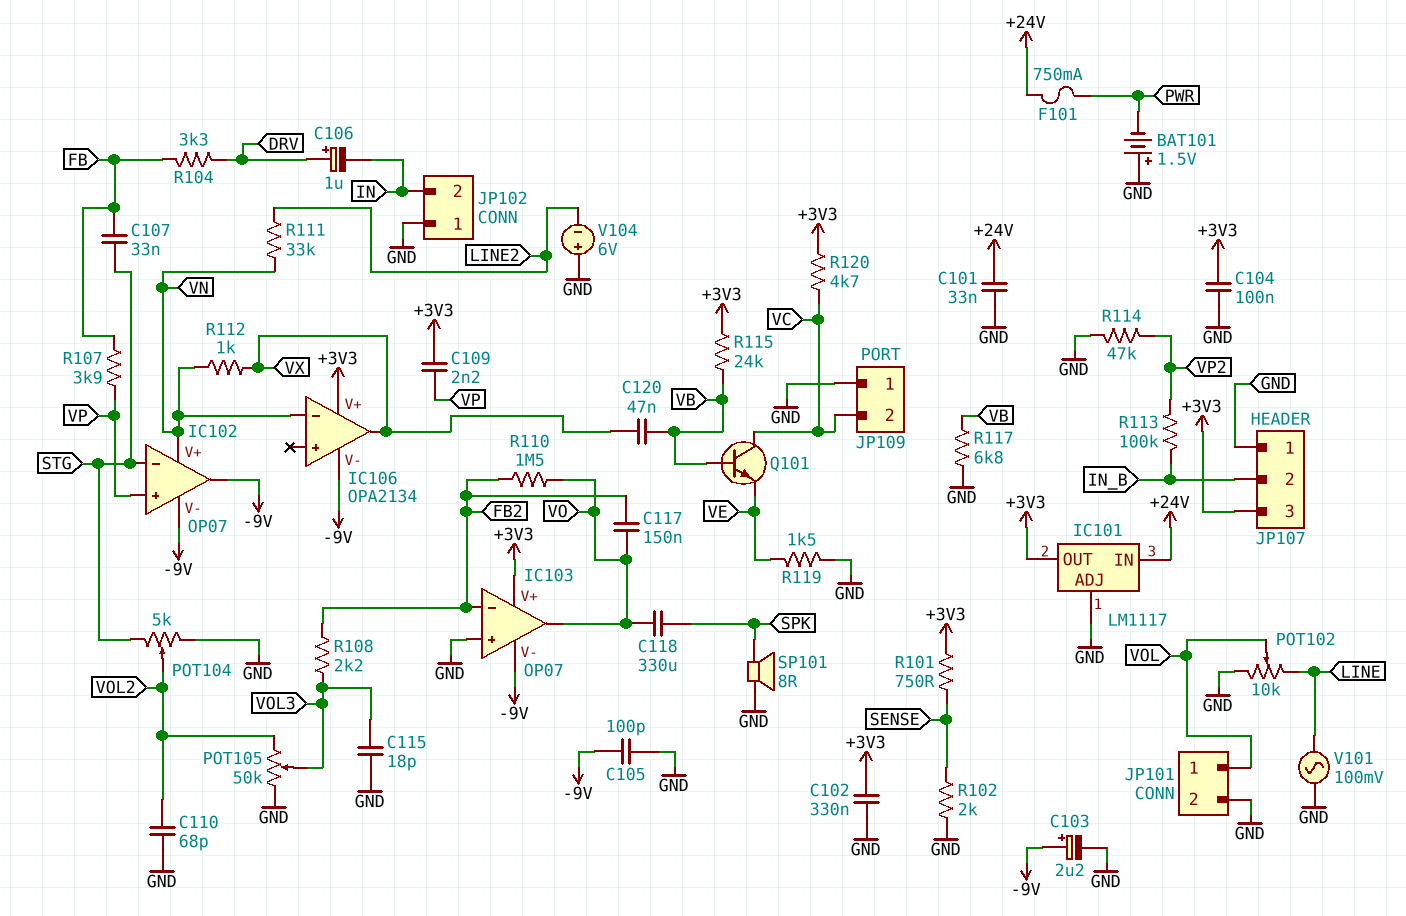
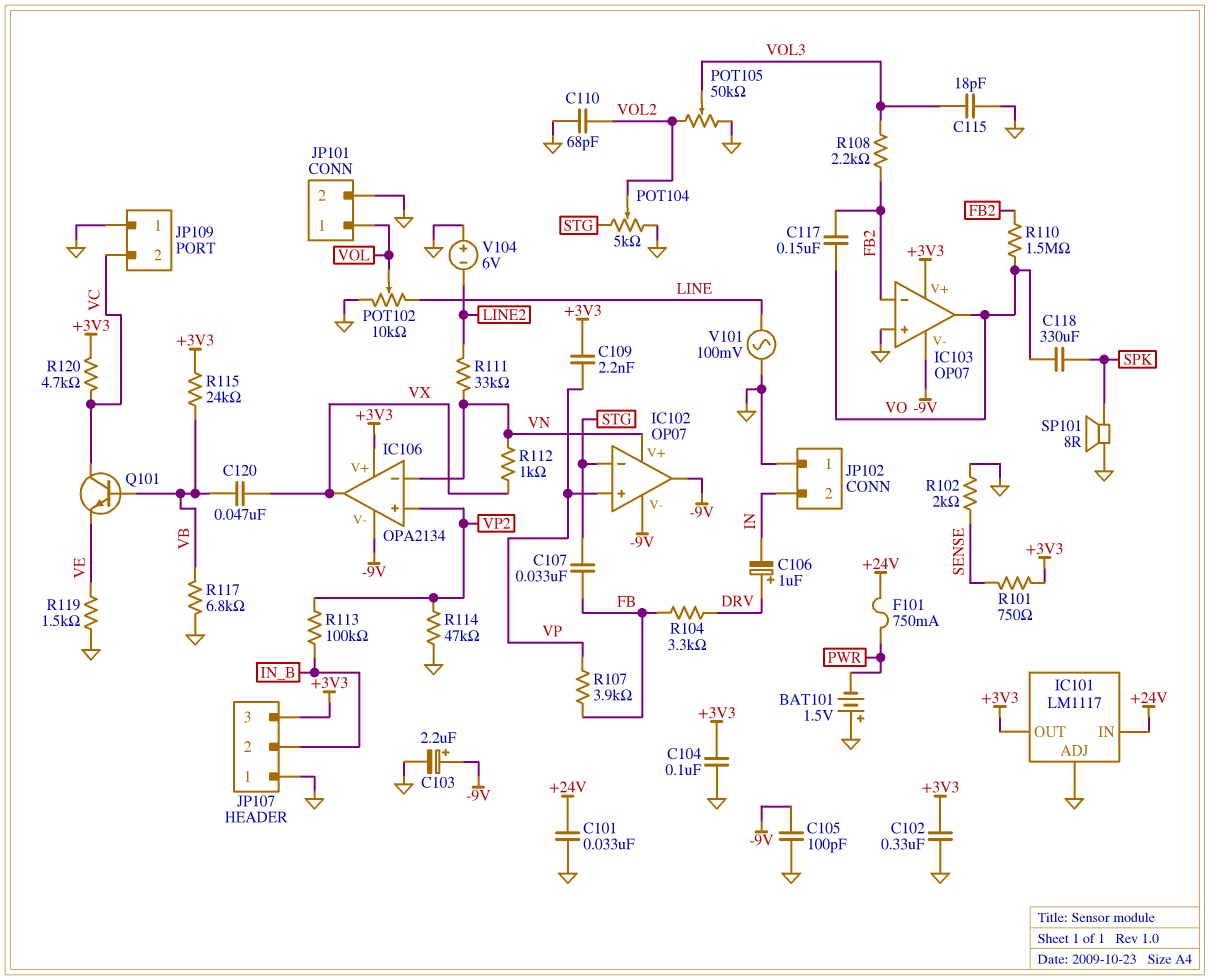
IC106 pin in+: none -> VP2

